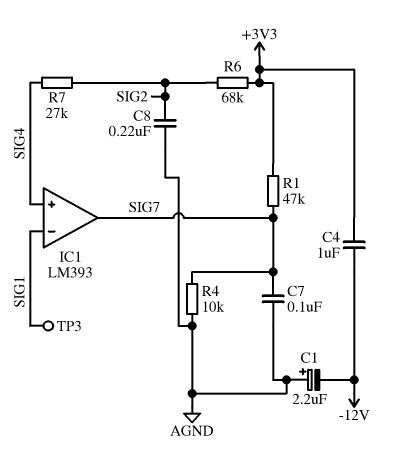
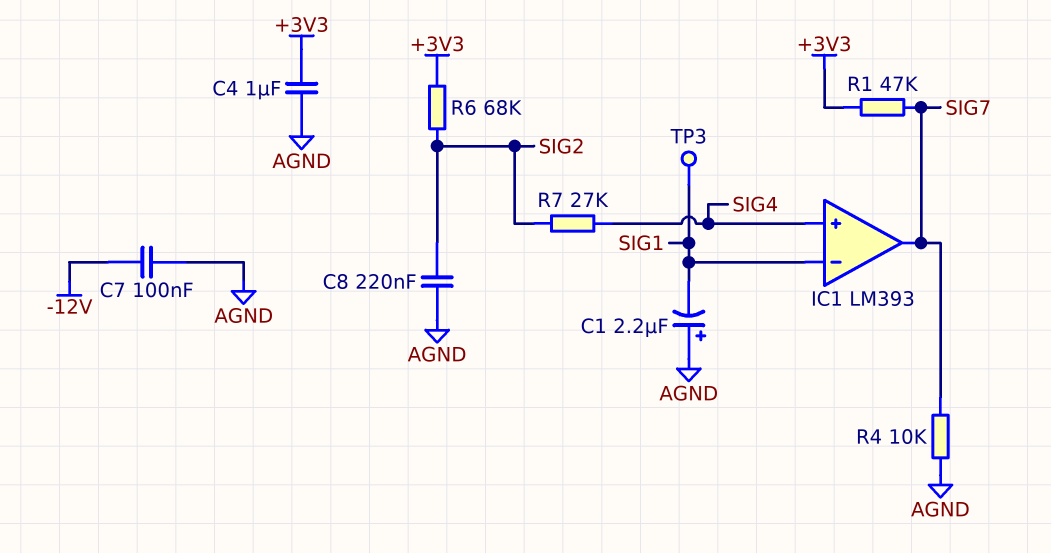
C1: 2.2uF (plus AGND, minus -12V) -> 2.2uF (plus AGND, minus SIG1)
C4: 1uF (+3V3, -12V) -> 1uF (+3V3, AGND)
C7: 100nF (AGND, SIG7) -> 100nF (-12V, AGND)

